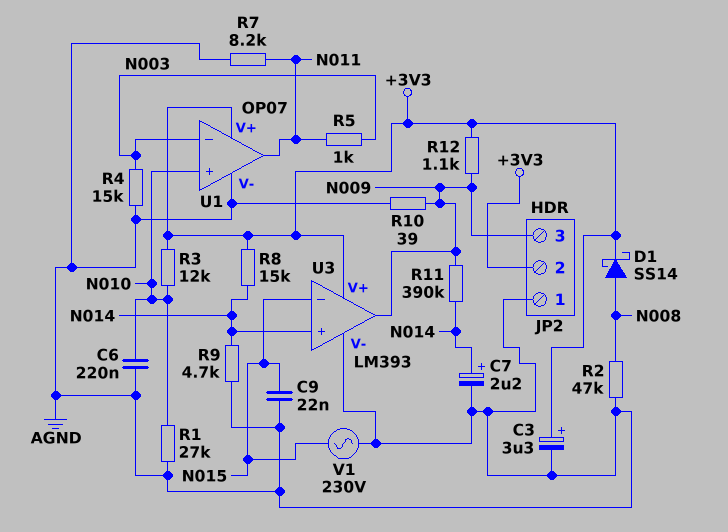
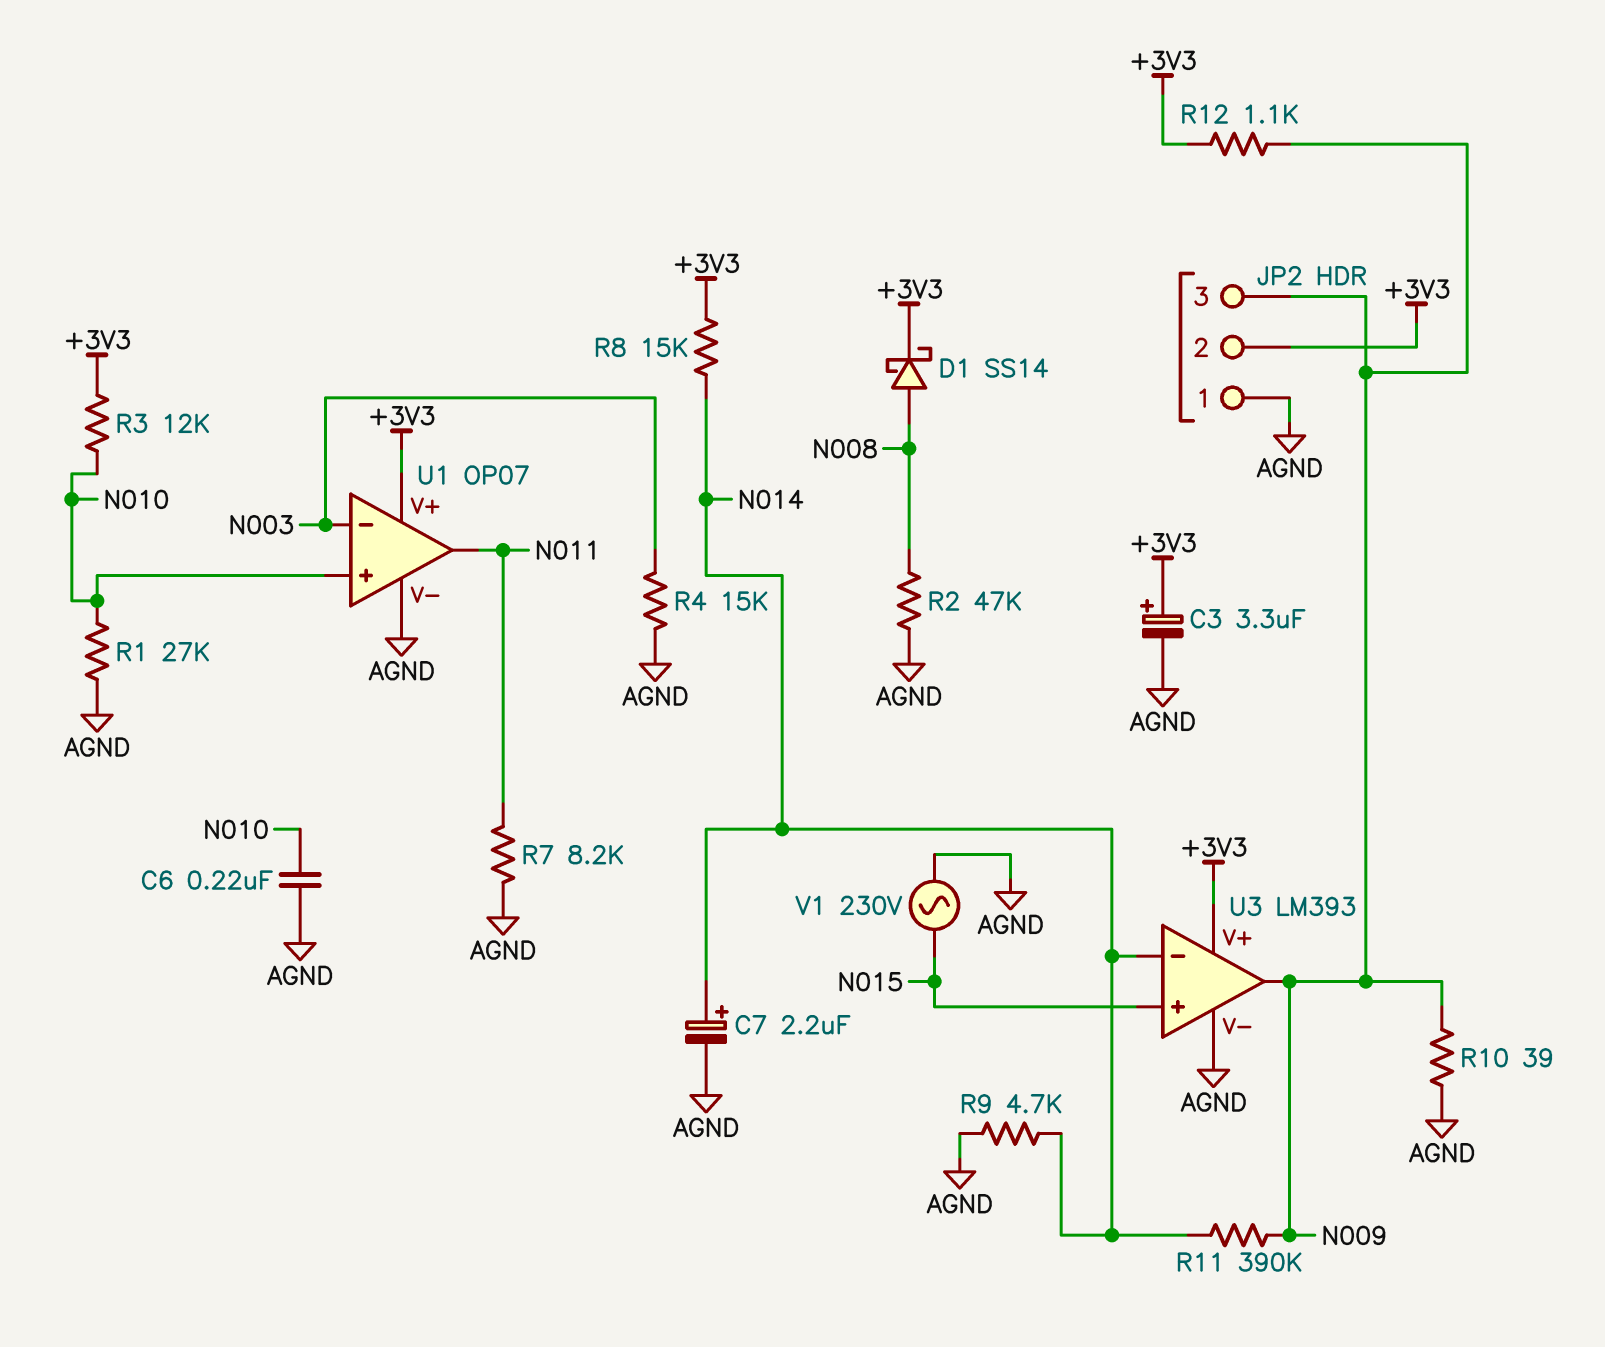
C9: 22nF (AGND, N015) -> none
R5: 1k (N003, N011) -> none
U3 pin in+: N014 -> N015
U3 pin in-: N015 -> N014

